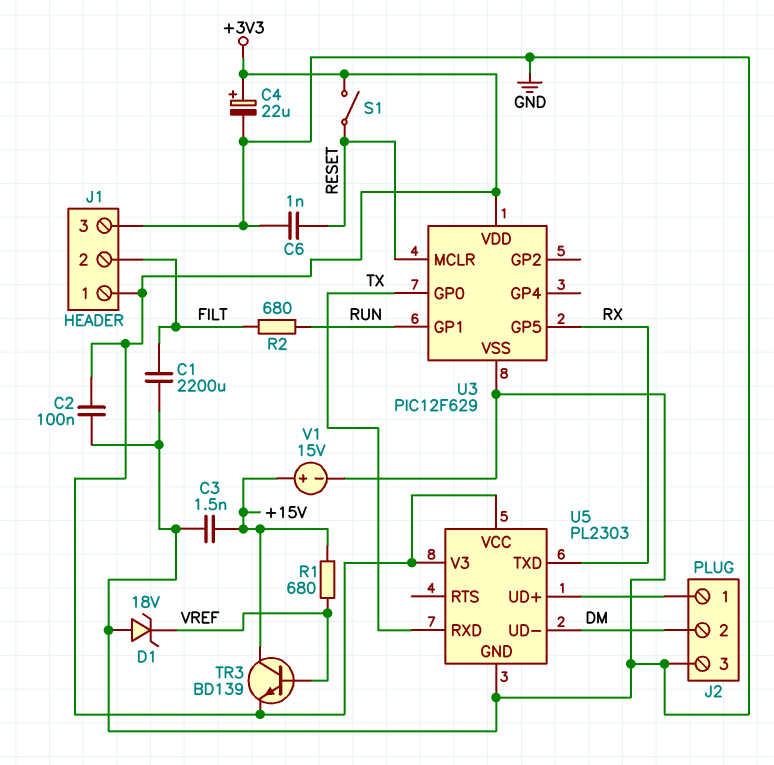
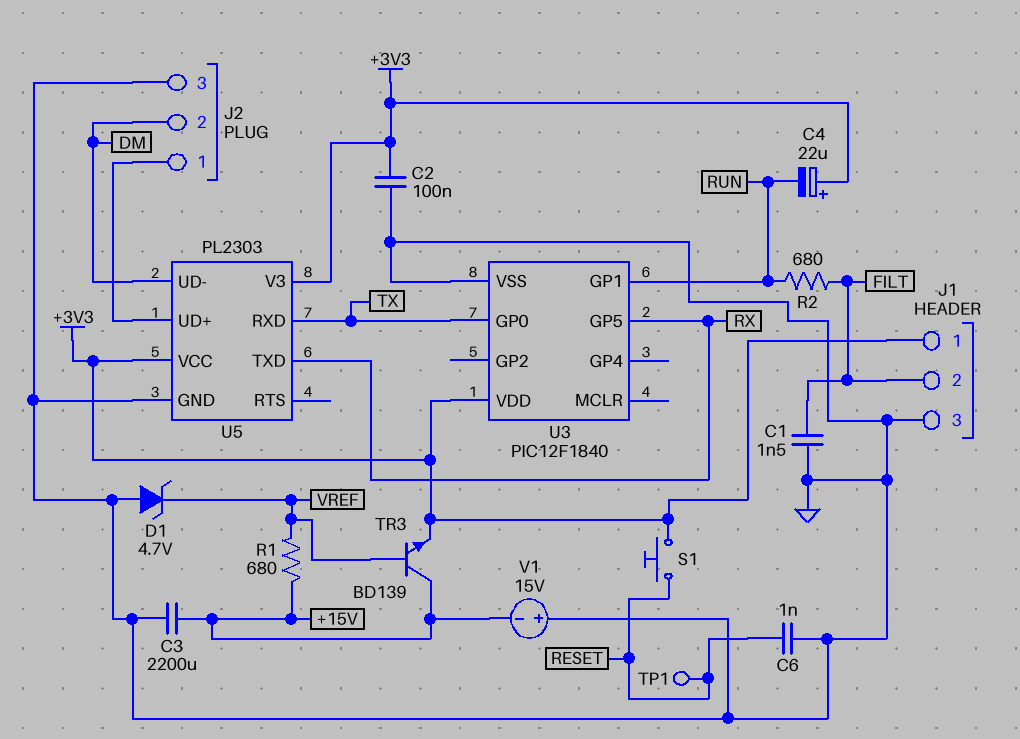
C1: 2200uF (FILT, GND) -> 1.5nF (FILT, GND)
C3: 1.5nF (+15V, GND) -> 2200uF (+15V, GND)
C4: 22uF (plus +3V3, minus GND) -> 22uF (plus +3V3, minus RUN)
D1: zener 18V (A GND, K VREF) -> zener 4.7V (A GND, K VREF)
S1: switch (+3V3, RESET) -> button (+3V3, RESET)
TP1: none -> test point (RESET)
U3: PIC12F629 -> PIC12F1840
U3 pin MCLR: RESET -> none
V1: 15V (plus +15V, minus GND) -> 15V (plus GND, minus +15V)

